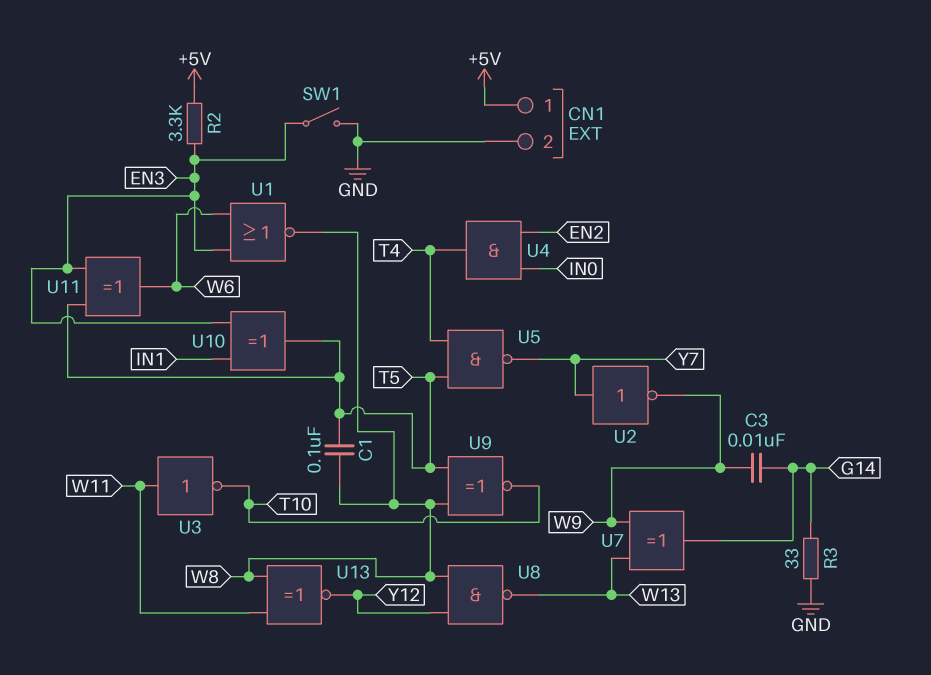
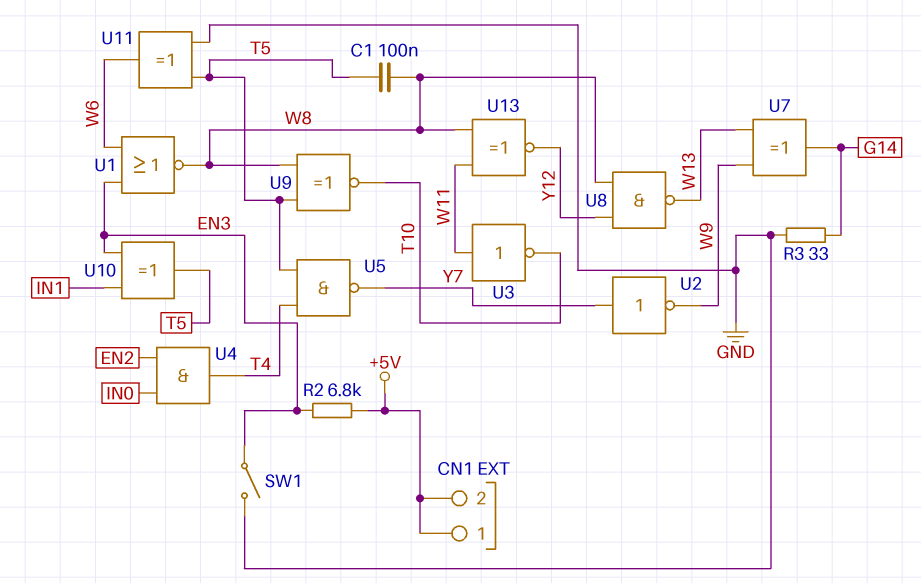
C3: 10nF (G14, W9) -> none
CN1 pin 2: GND -> +5V
R2: 3.3k (+5V, EN3) -> 6.8k (+5V, EN3)
U11: XOR (in EN3, in T5, out W6) -> XOR (in GND, in T5, out W6)

